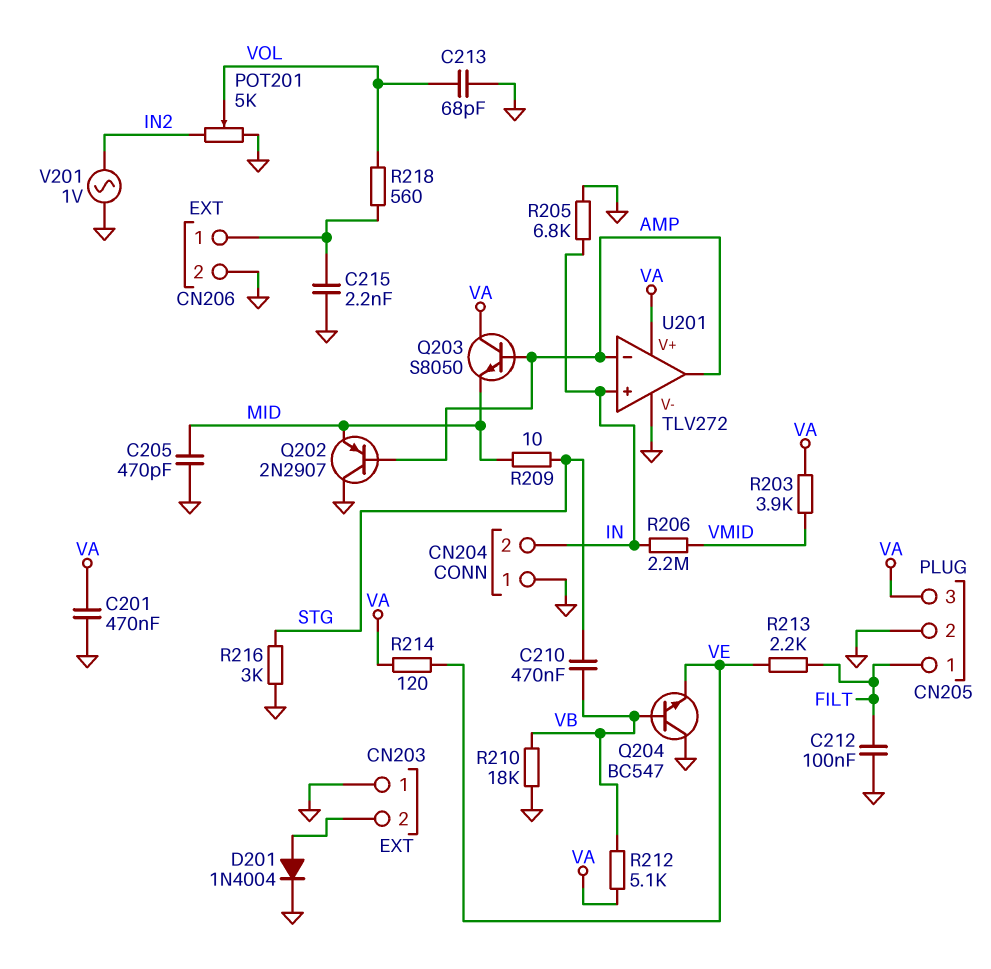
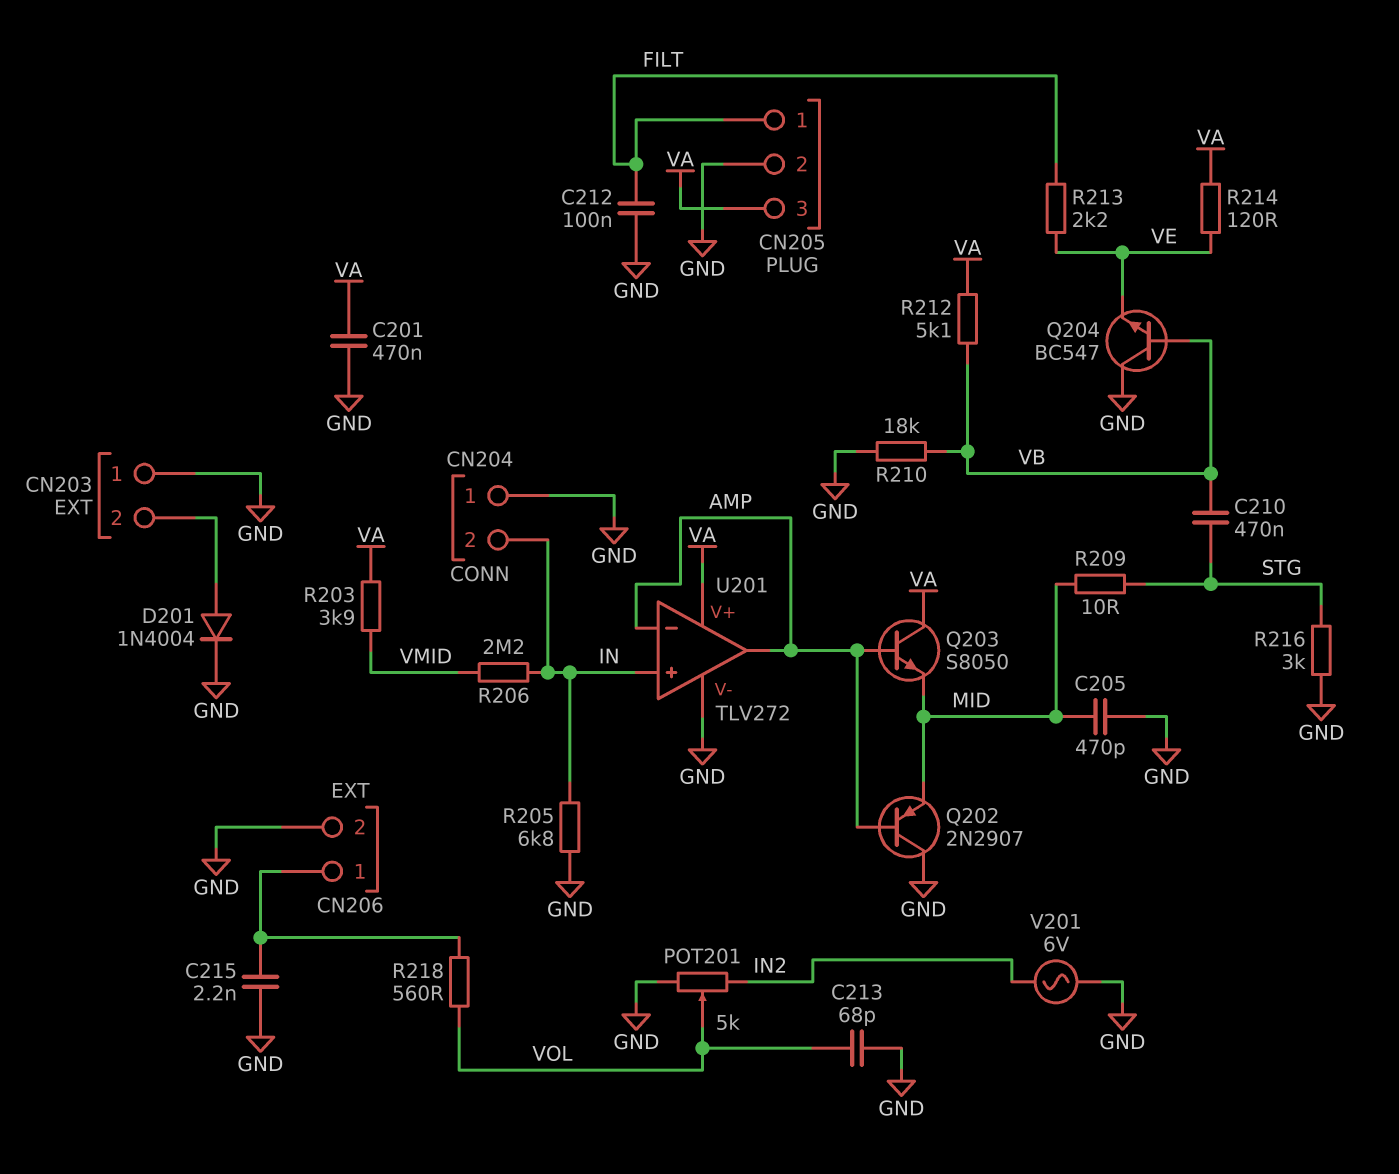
V201: AC 1V (GND, IN2) -> AC 6V (GND, IN2)

